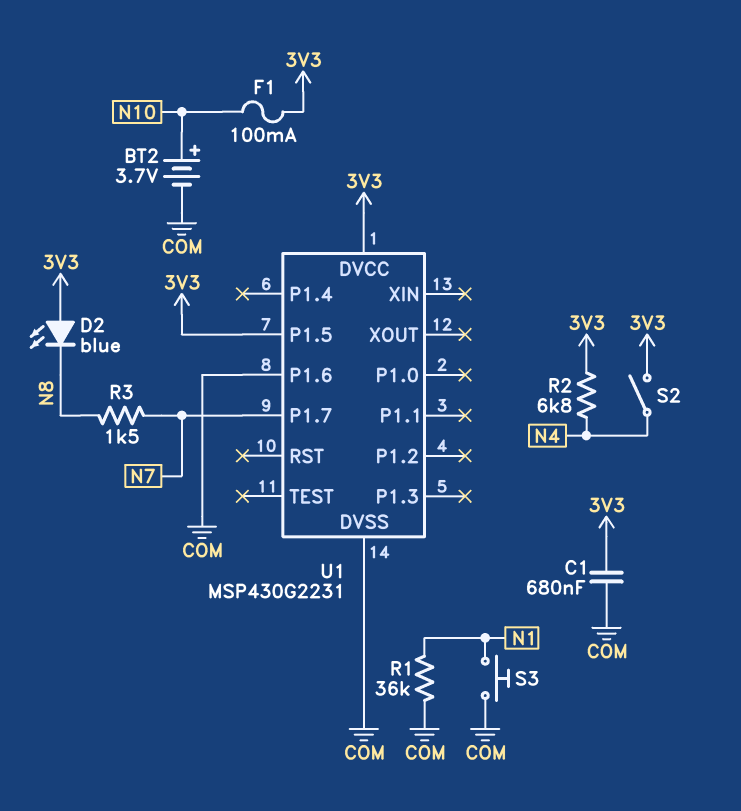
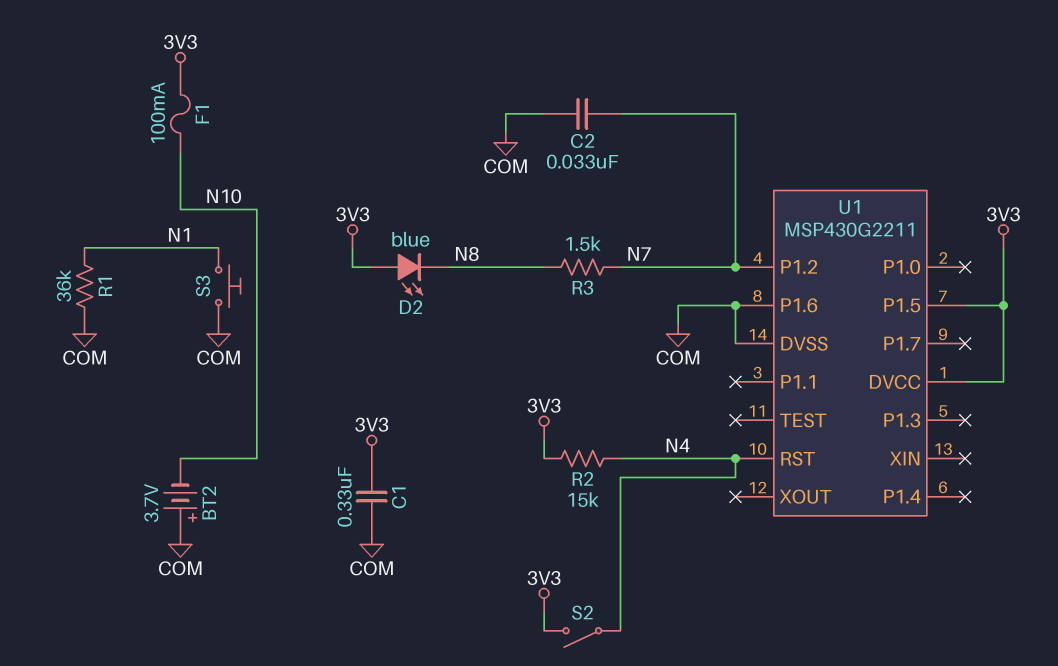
BT2: 3.7V (plus N10, minus COM) -> 3.7V (plus COM, minus N10)
C1: 680nF (3V3, COM) -> 330nF (3V3, COM)
C2: none -> 33nF (COM, N7)
R2: 6.8k (3V3, N4) -> 15k (3V3, N4)
U1: MSP430G2231 -> MSP430G2211
U1 pin P1.2: none -> N7
U1 pin P1.7: N7 -> none
U1 pin RST: none -> N4

